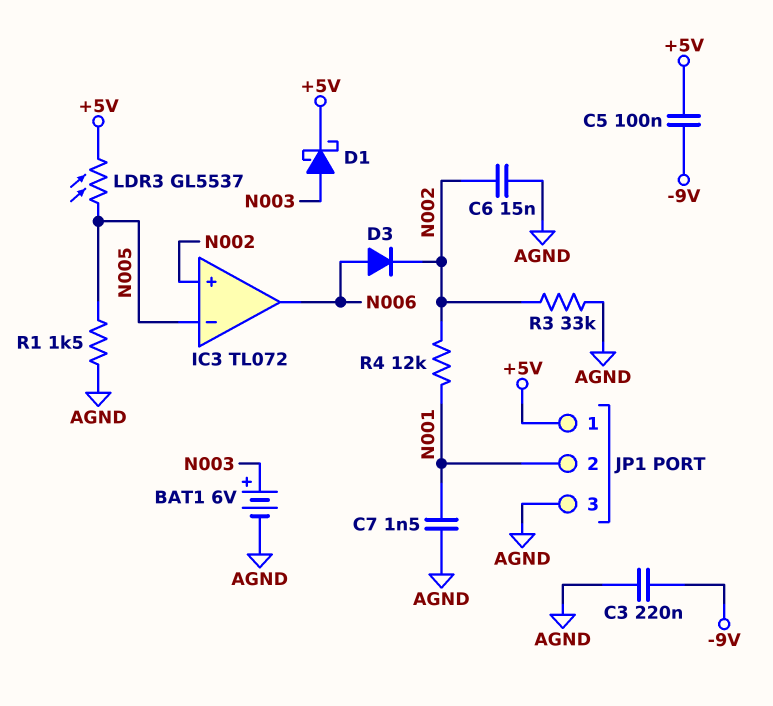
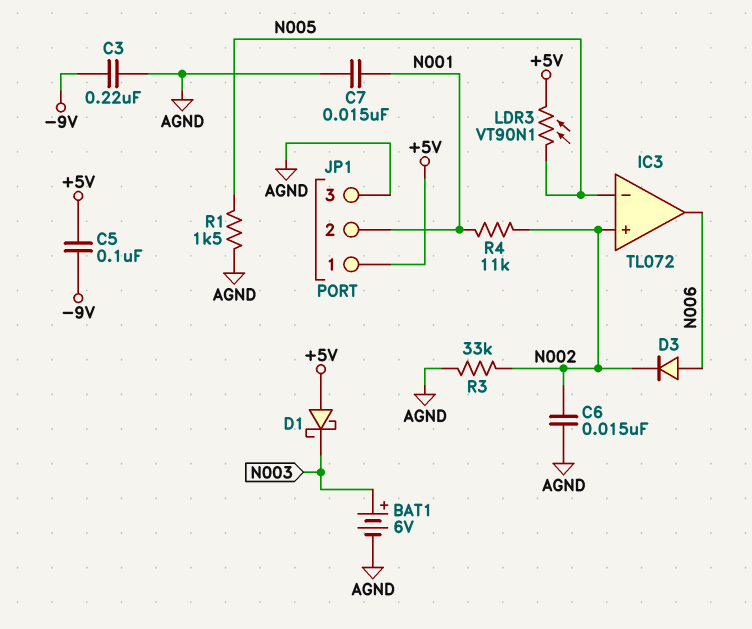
C7: 1.5nF (AGND, N001) -> 15nF (AGND, N001)
D1: schottky (A N003, K +5V) -> schottky (A +5V, K N003)
LDR3: GL5537 (+5V, N005) -> VT90N1 (+5V, N005)
R4: 12k (N001, N002) -> 11k (N001, N002)

